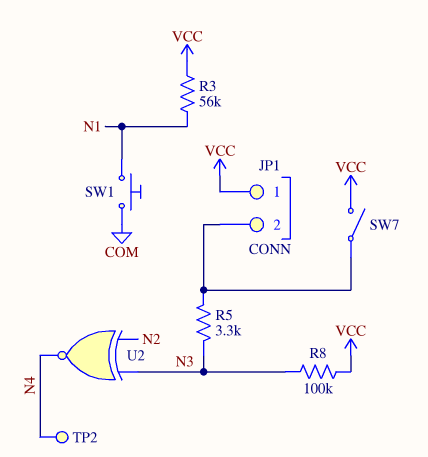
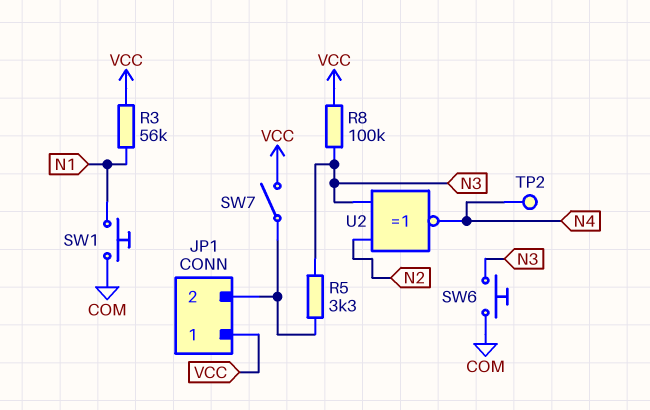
SW6: none -> button (COM, N3)

